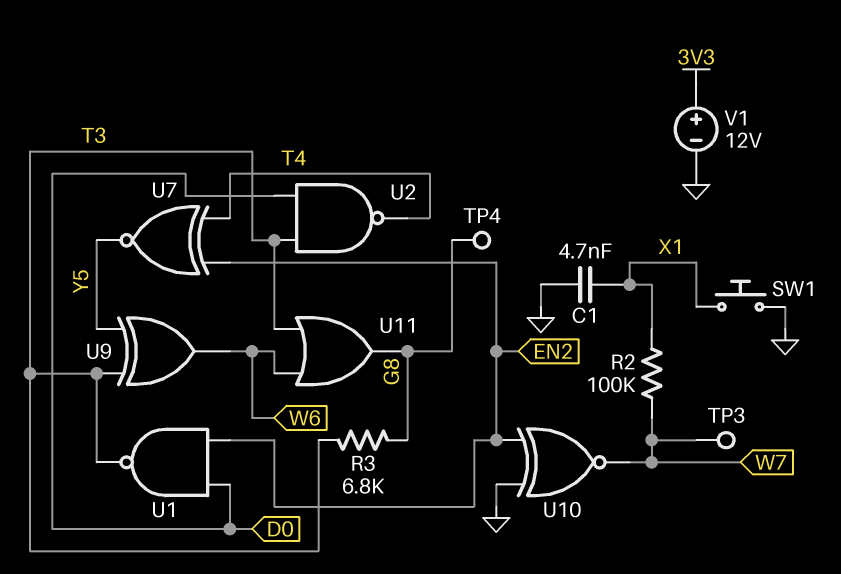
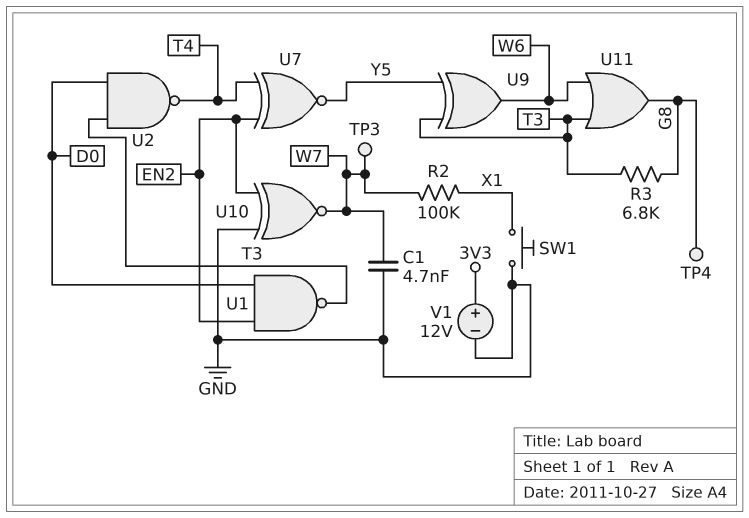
C1: 4.7nF (GND, X1) -> 4.7nF (GND, W7)

